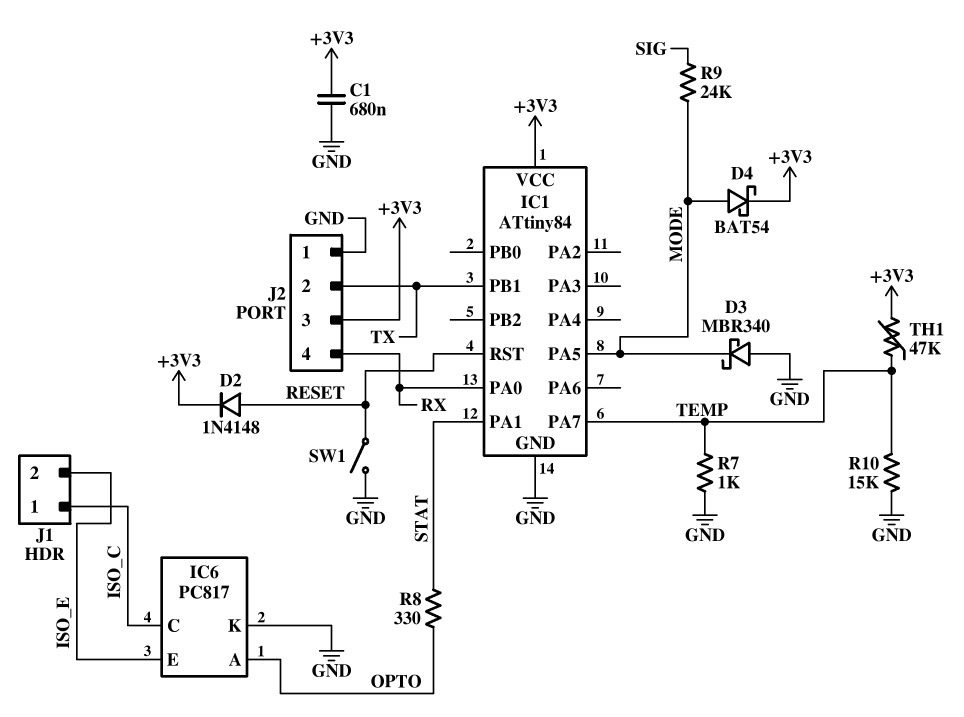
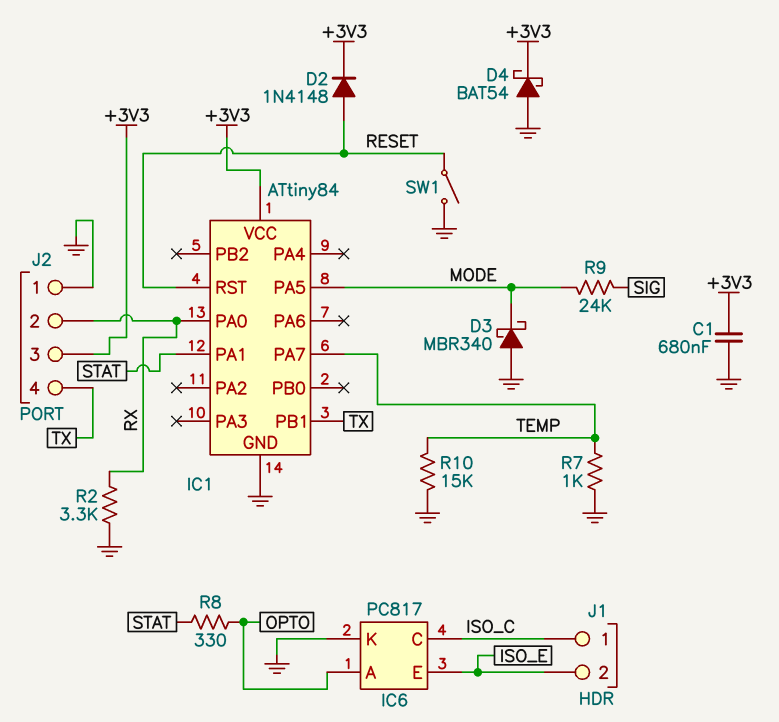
D4: schottky BAT54 (A MODE, K +3V3) -> schottky BAT54 (A GND, K +3V3)
J2 pin 2: TX -> RX
J2 pin 4: RX -> TX
R2: none -> 3.3k (GND, RX)
TH1: 47k (+3V3, TEMP) -> none

